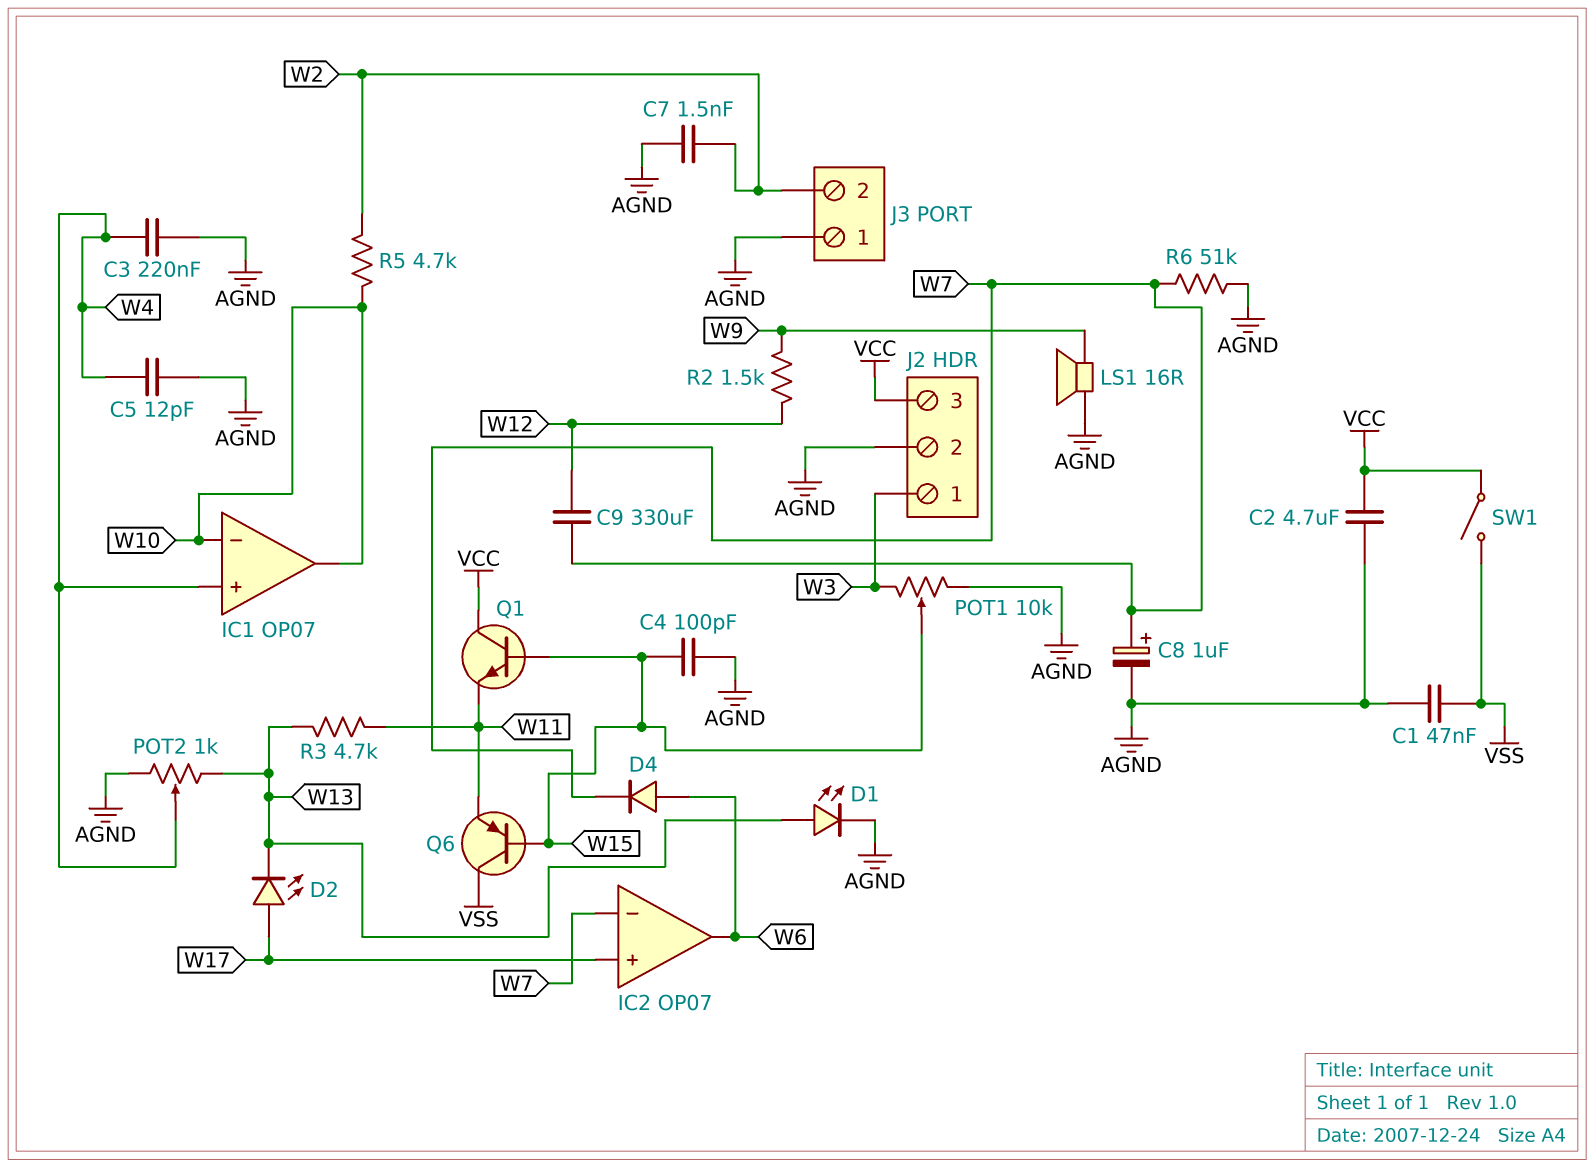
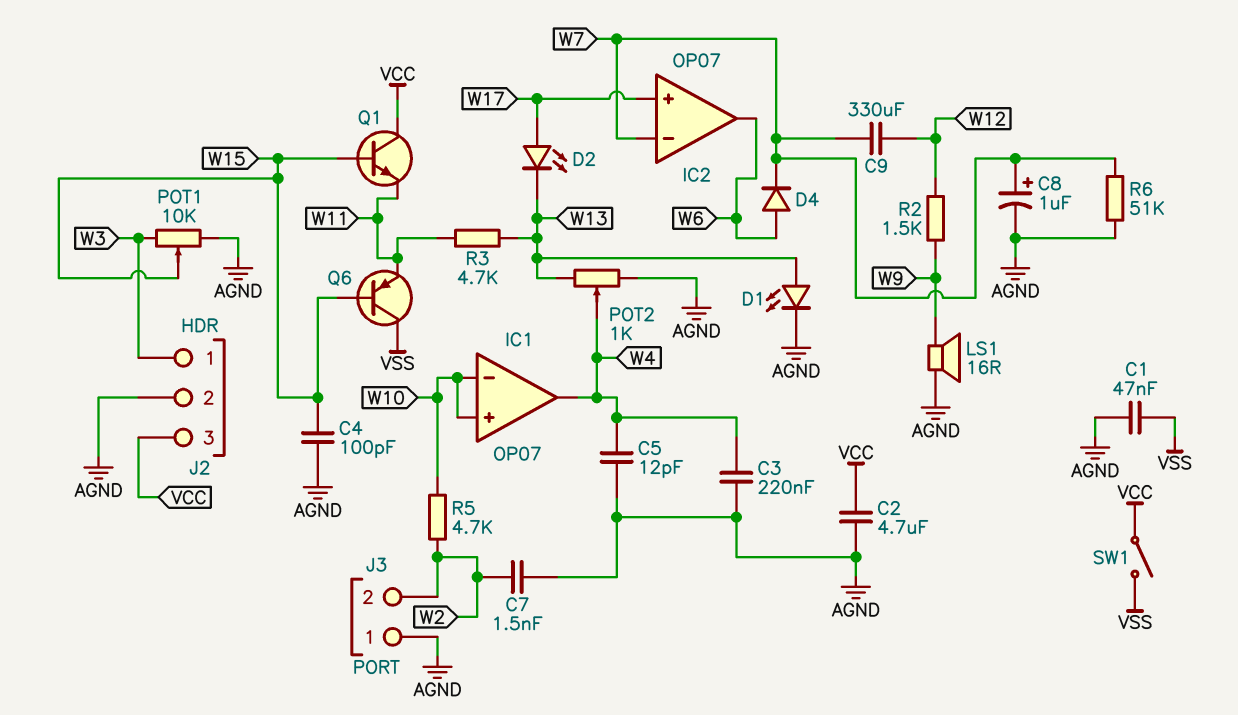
IC1 pin in+: W4 -> W10
IC1 pin out: W10 -> W4

